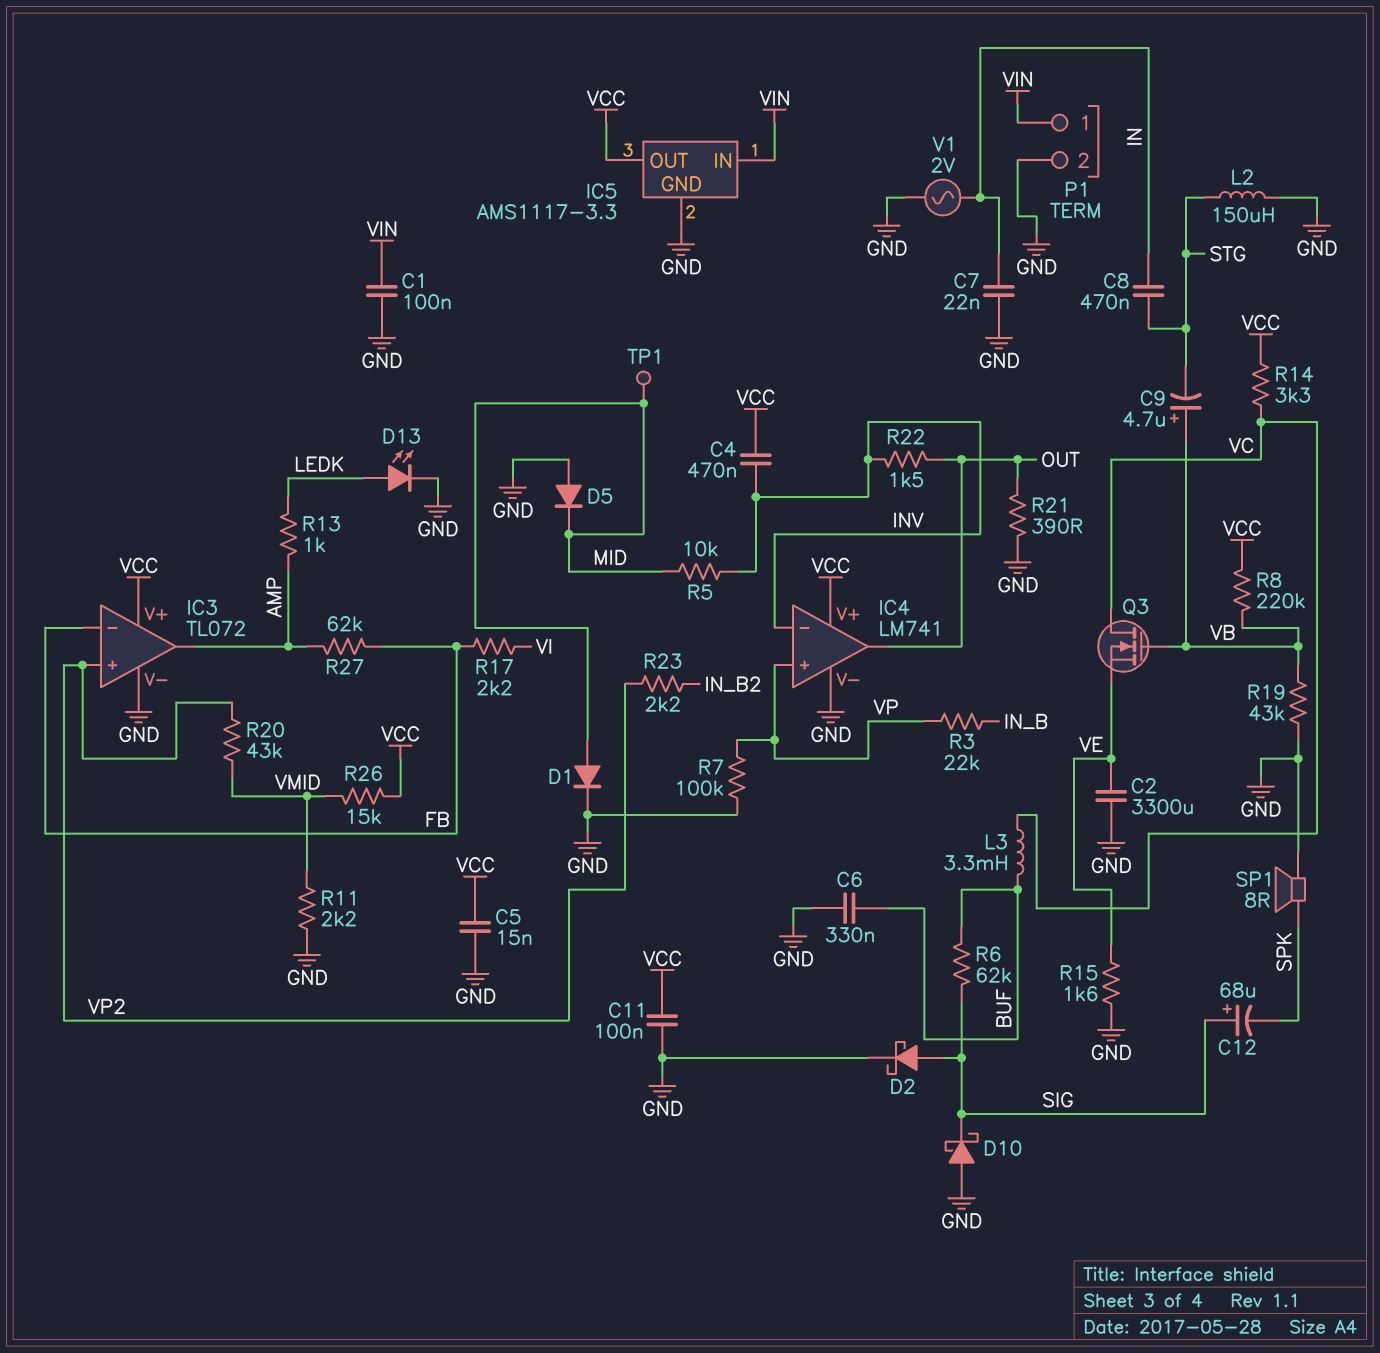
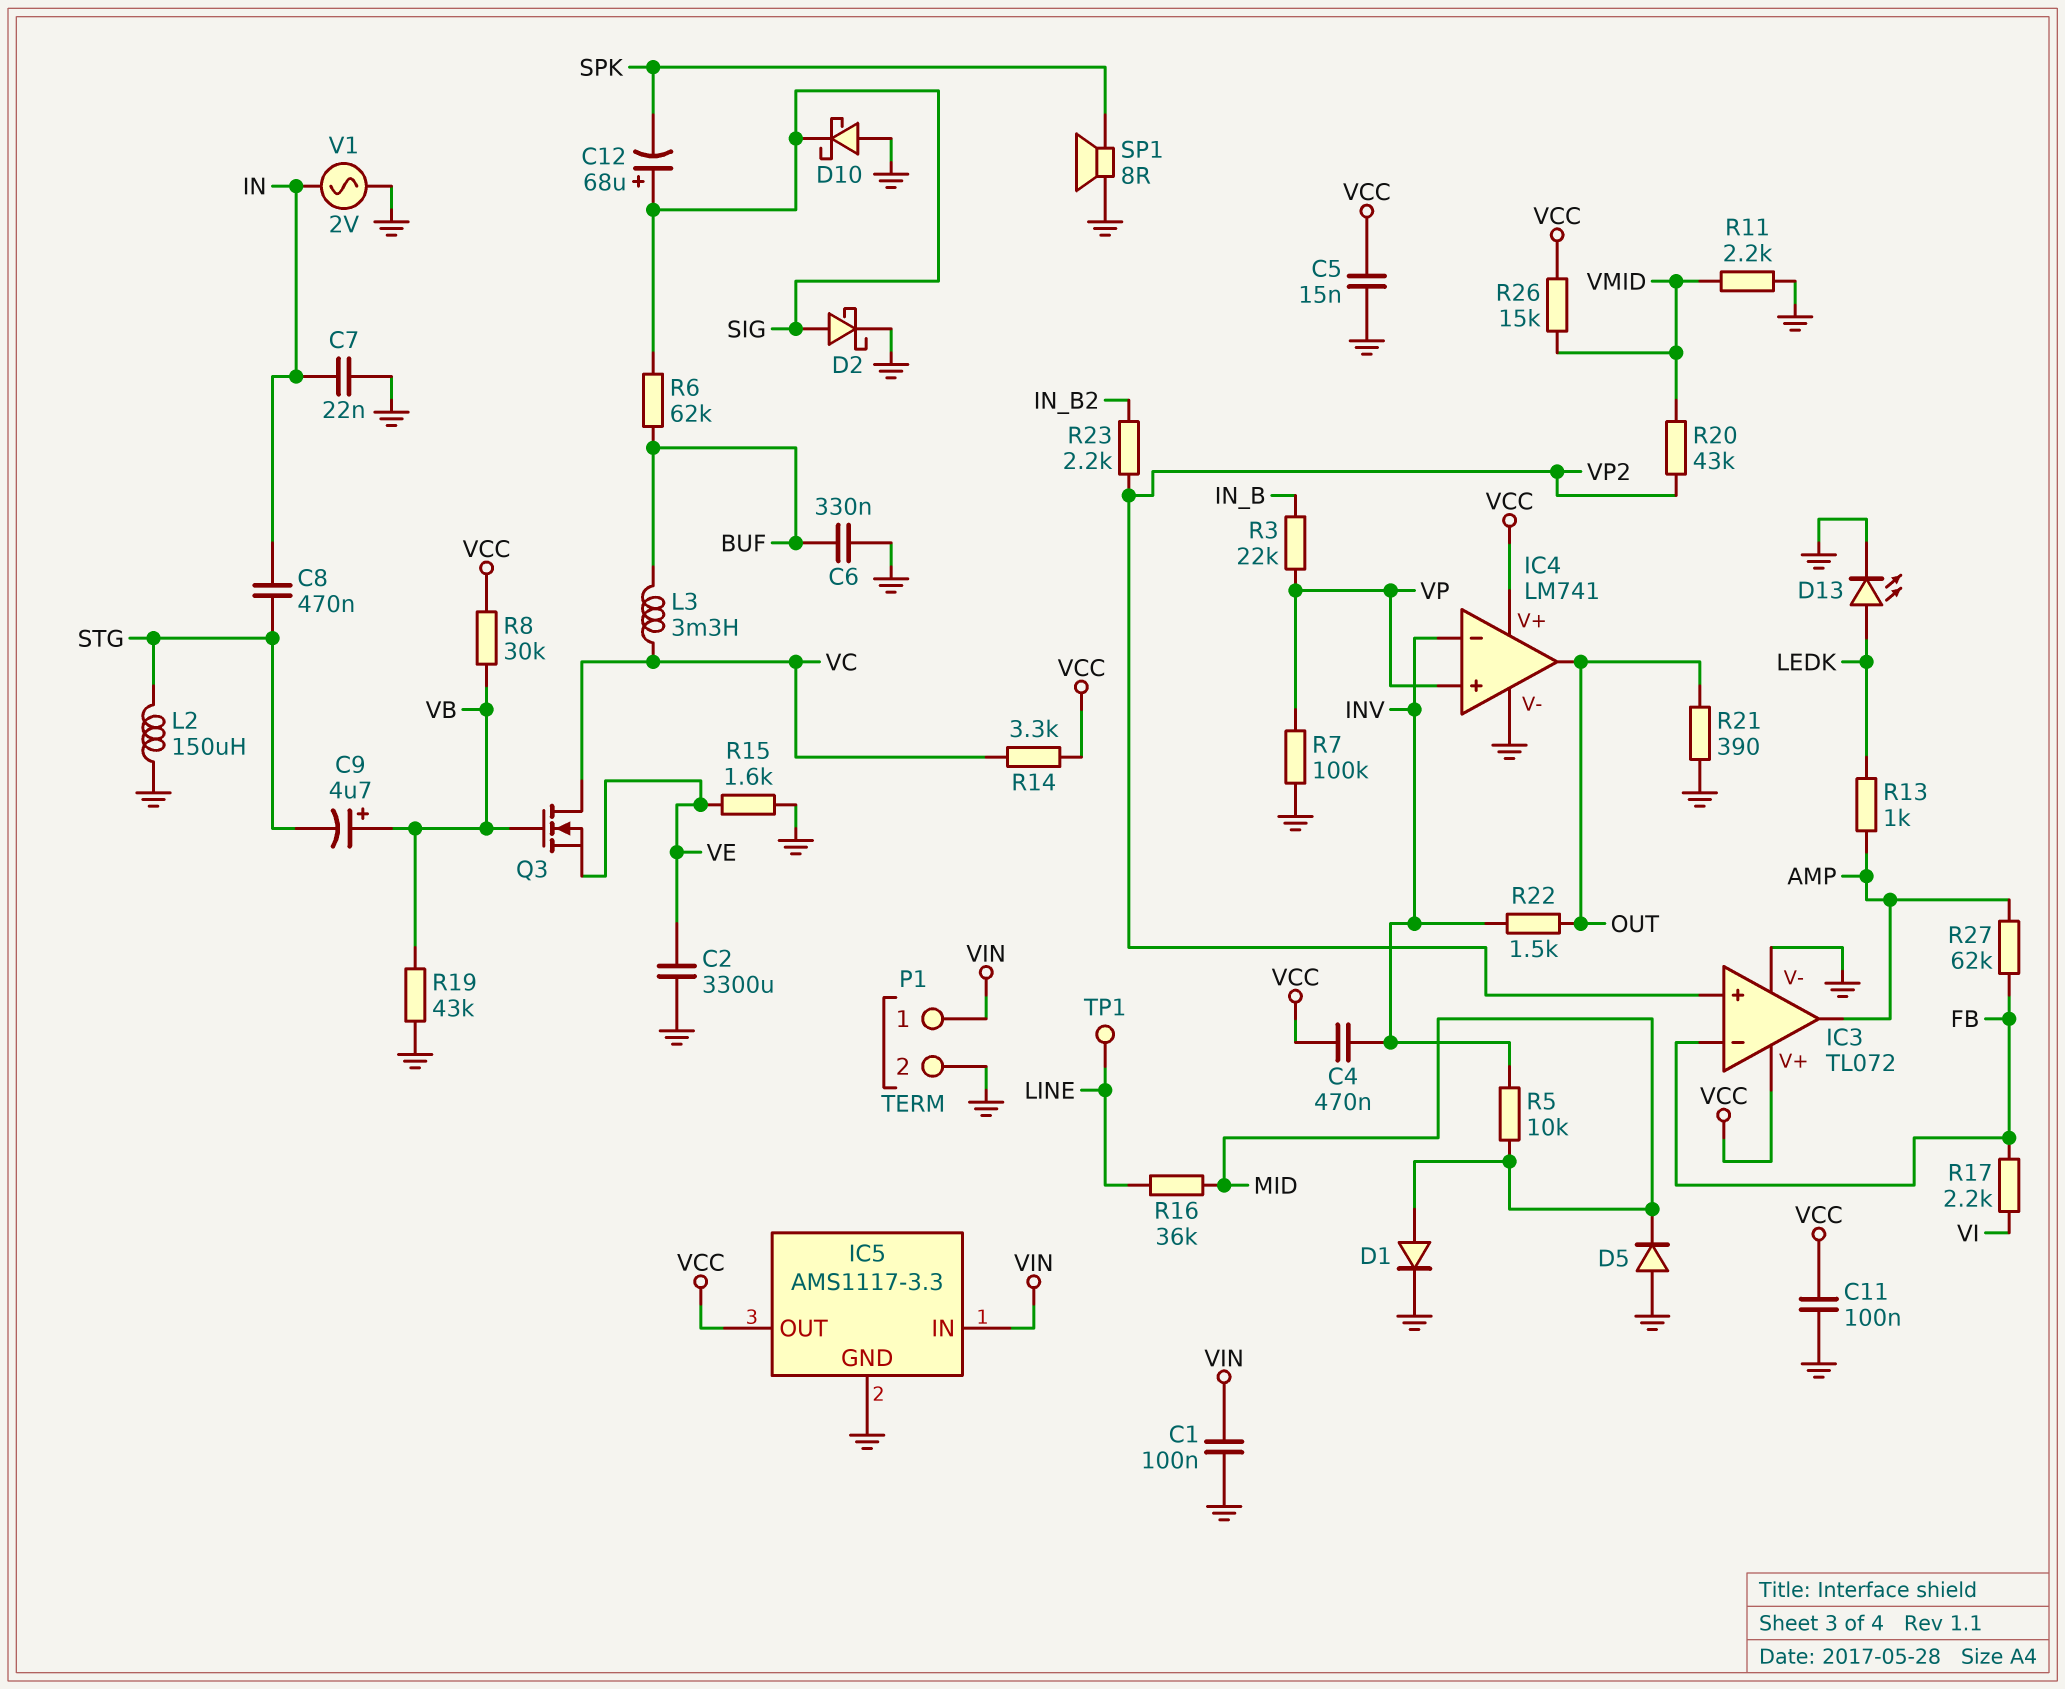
R8: 220k (VB, VCC) -> 30k (VB, VCC)
R16: none -> 36k (LINE, MID)
TP1: test point (MID) -> test point (LINE)

